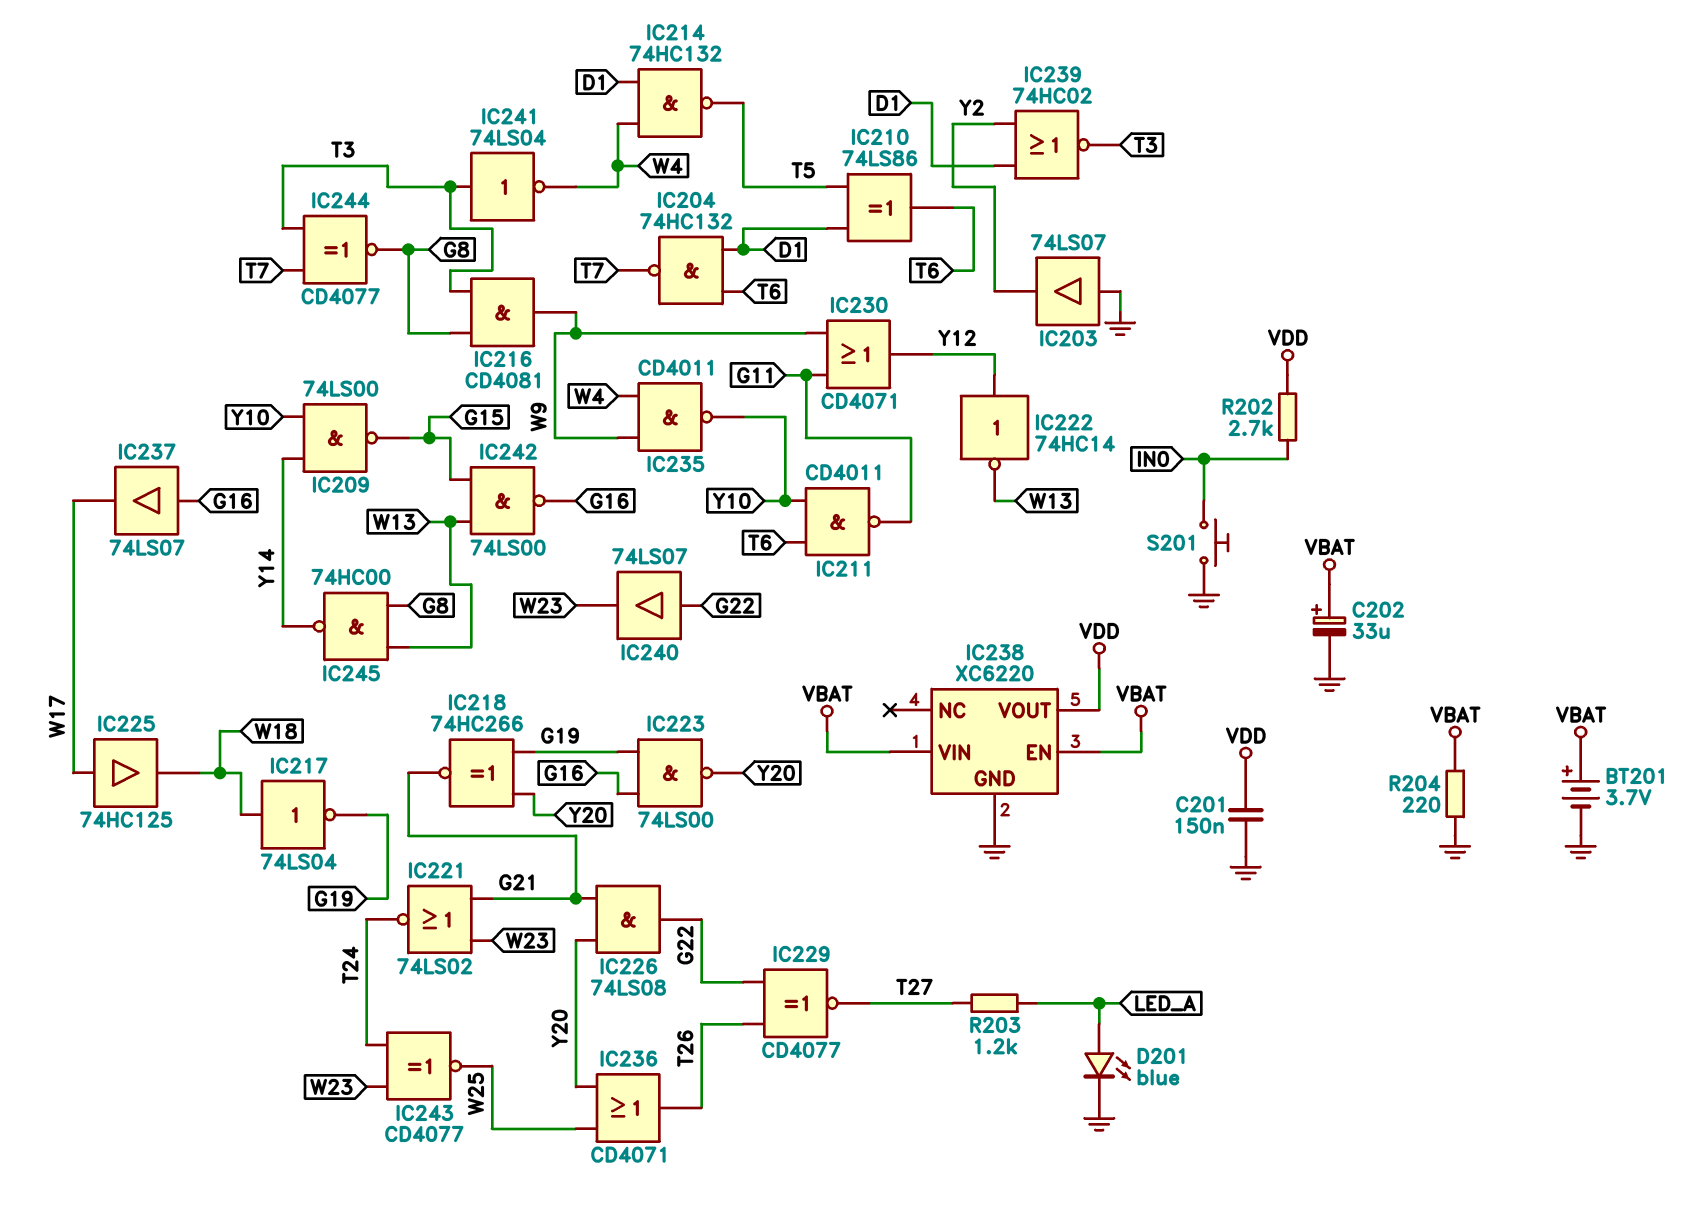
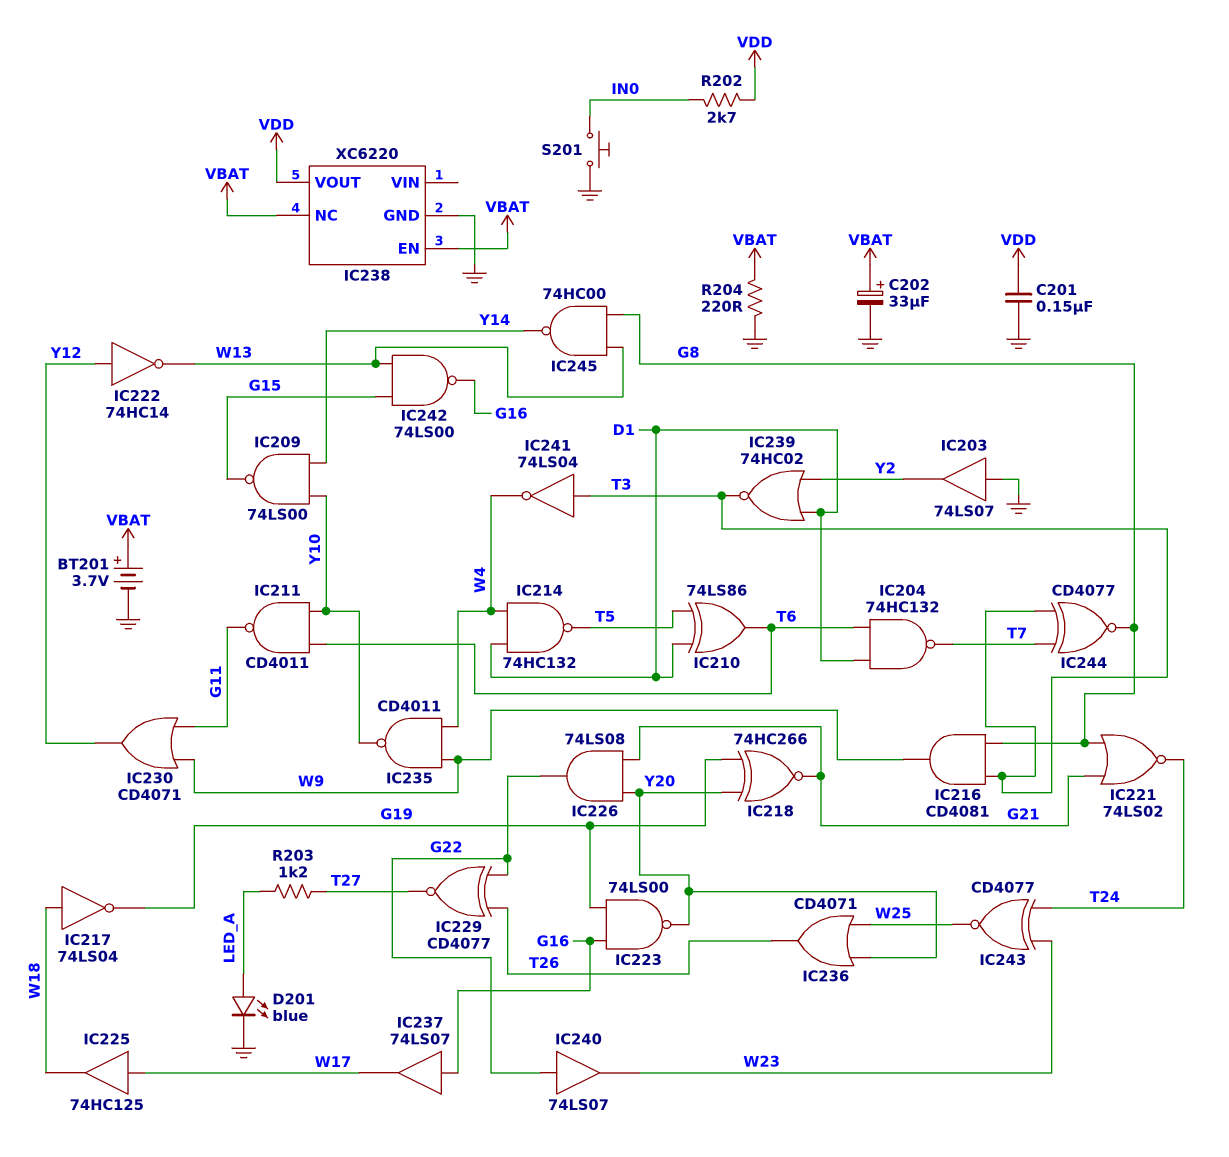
IC221: NOR 74LS02 (in G21, in W23, out T24) -> NOR 74LS02 (in G8, in G21, out T24)
IC238 pin NC: none -> VBAT
IC238 pin VIN: VBAT -> none

